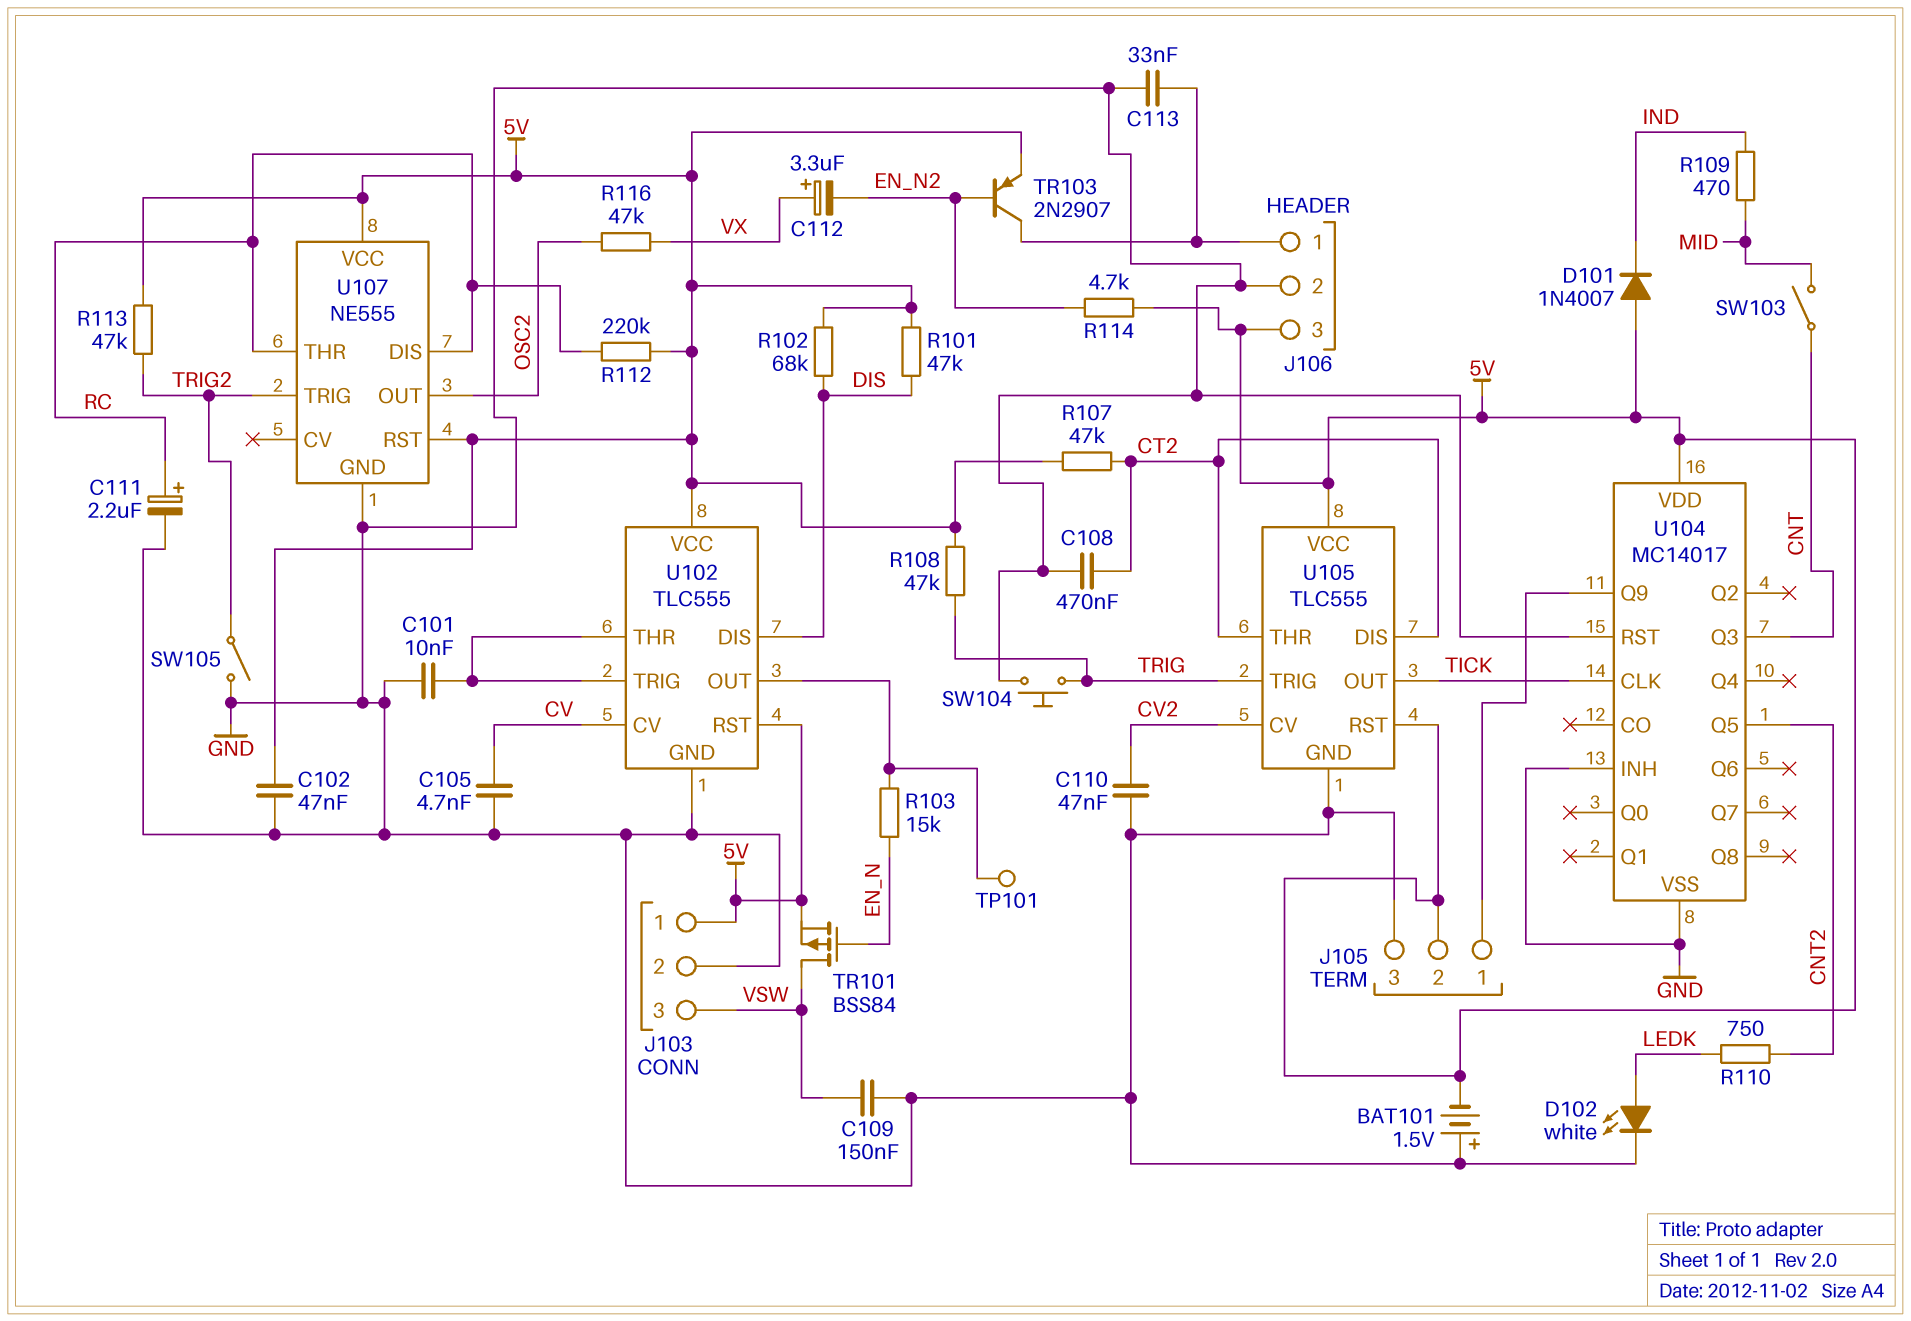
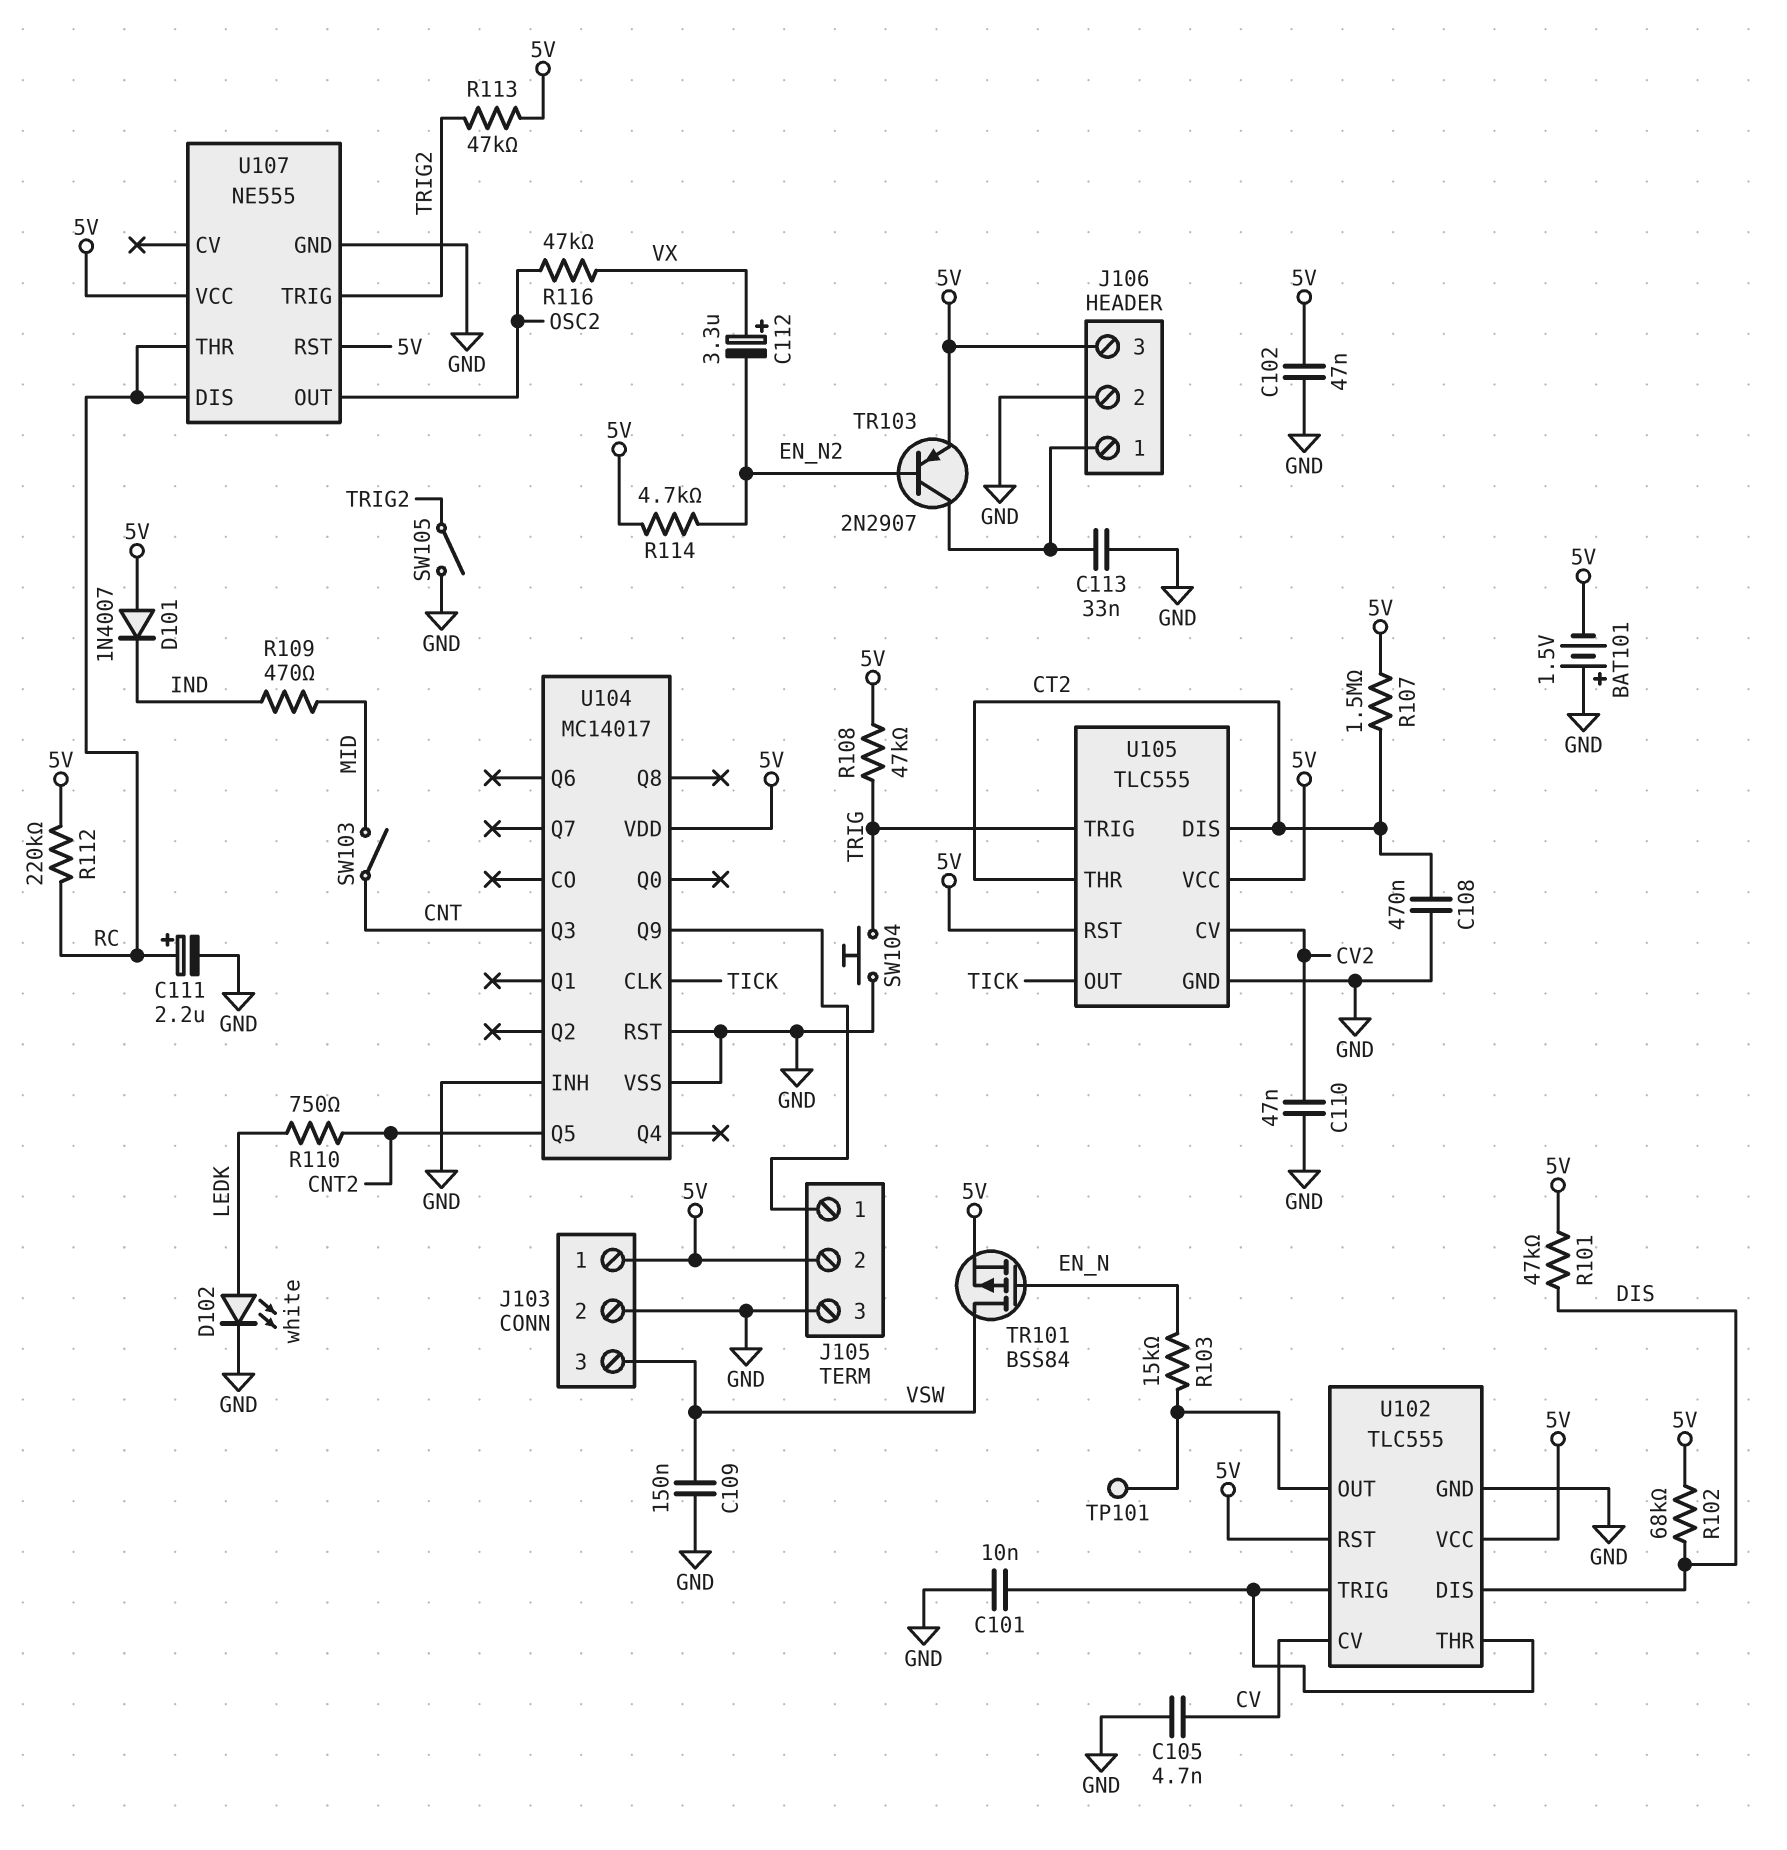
R107: 47k (5V, CT2) -> 1.5M (5V, CT2)

